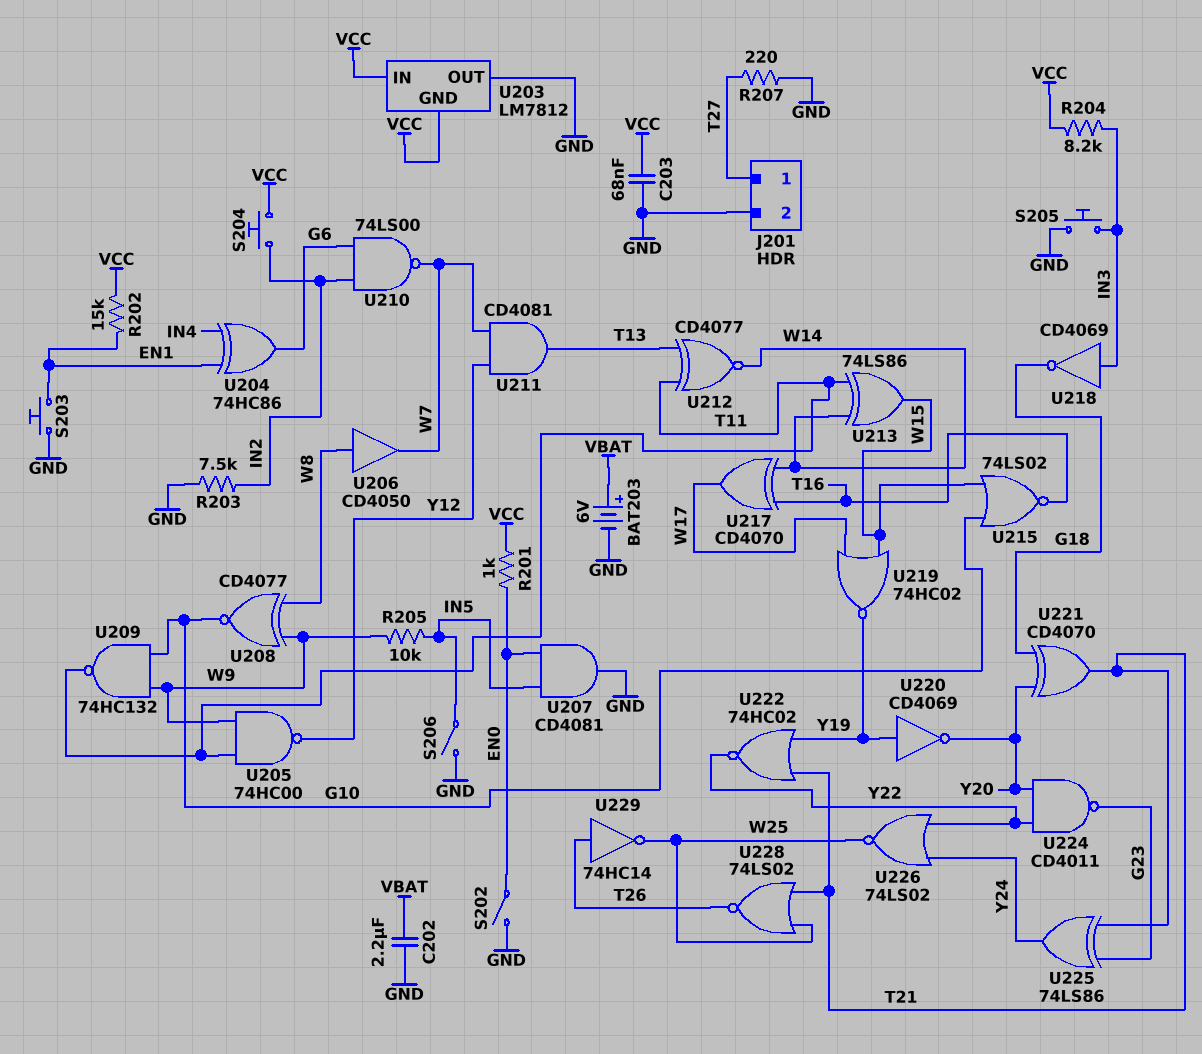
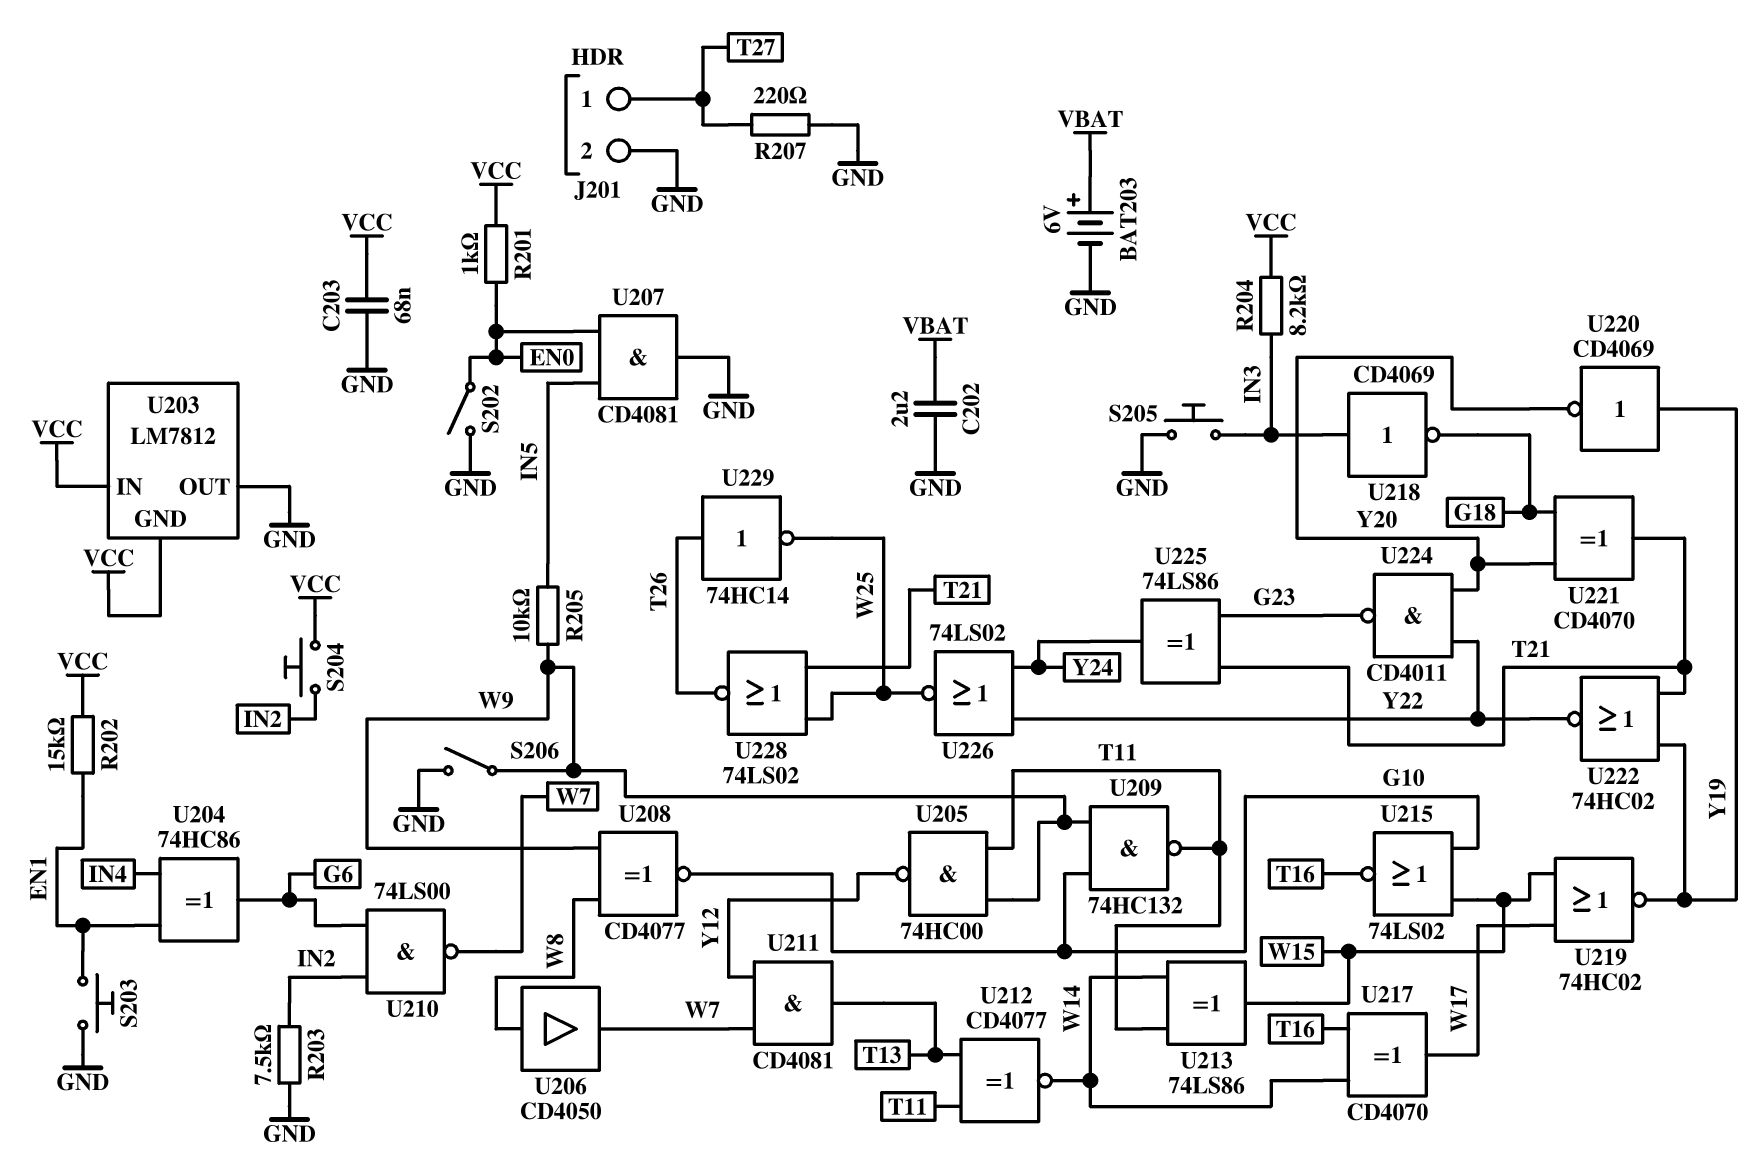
S206: switch (GND, IN5) -> switch (GND, W9)

